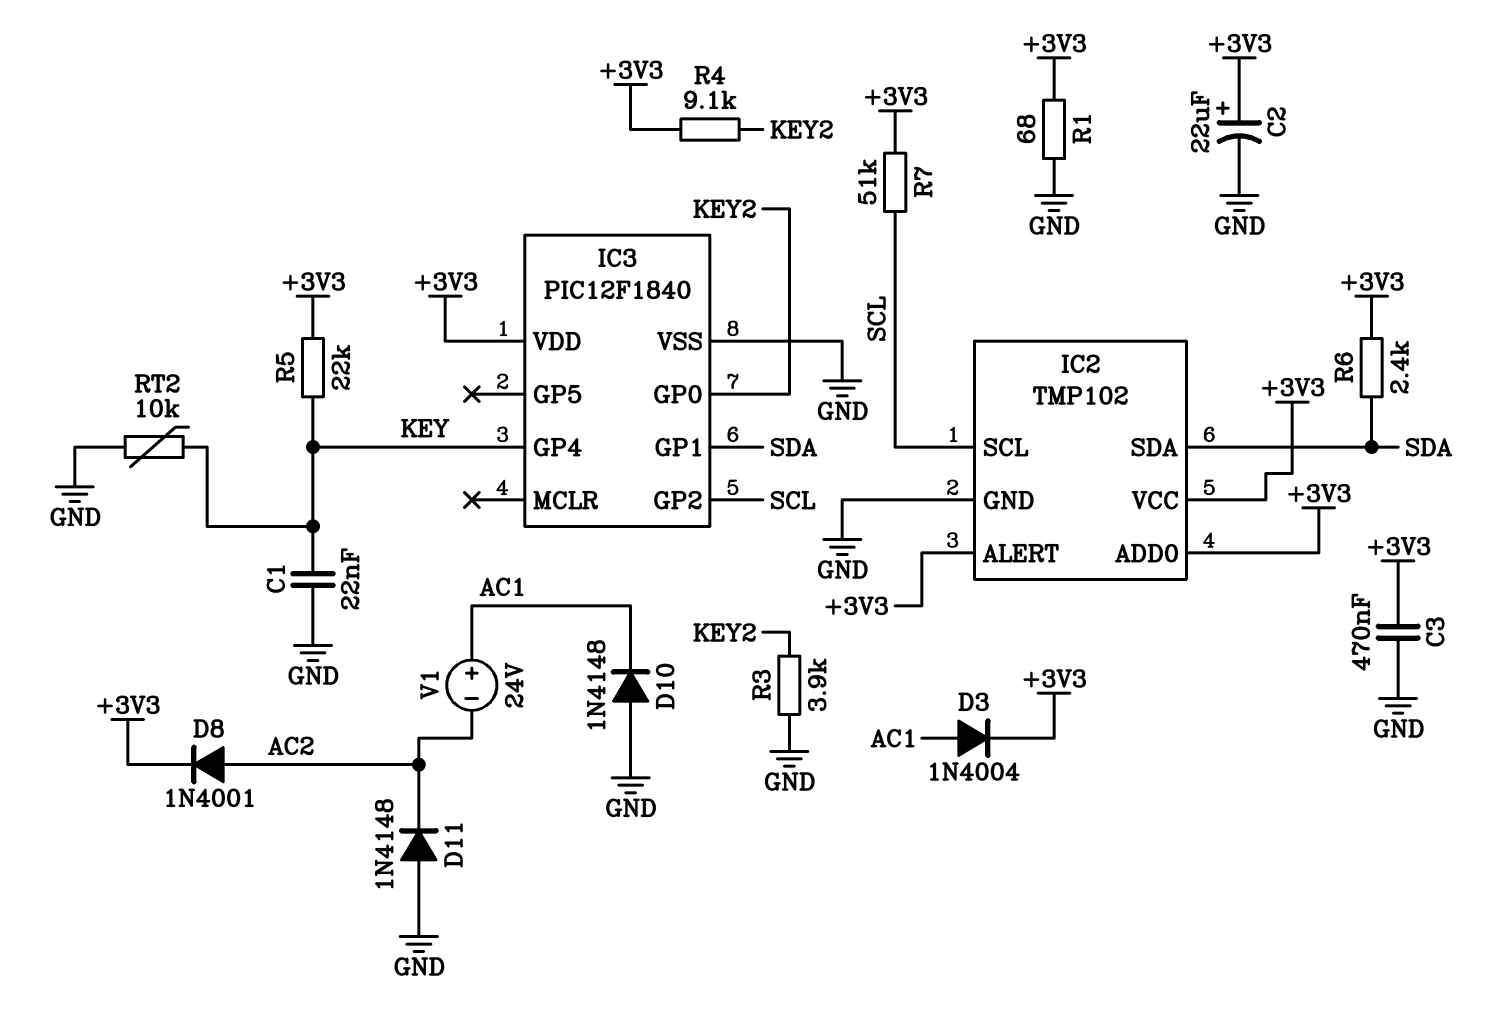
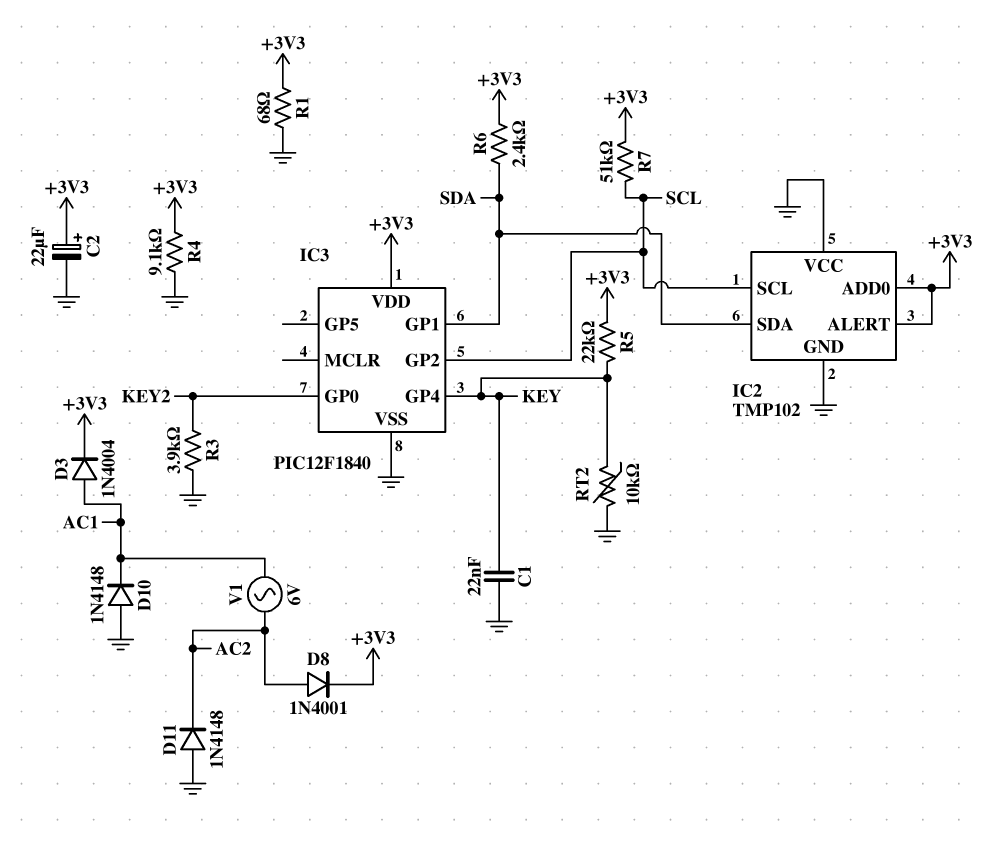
C3: 470nF (+3V3, GND) -> none
IC2 pin VCC: +3V3 -> GND
R4: 9.1k (+3V3, KEY2) -> 9.1k (+3V3, GND)
V1: 24V (plus AC1, minus AC2) -> AC 6V (AC1, AC2)

